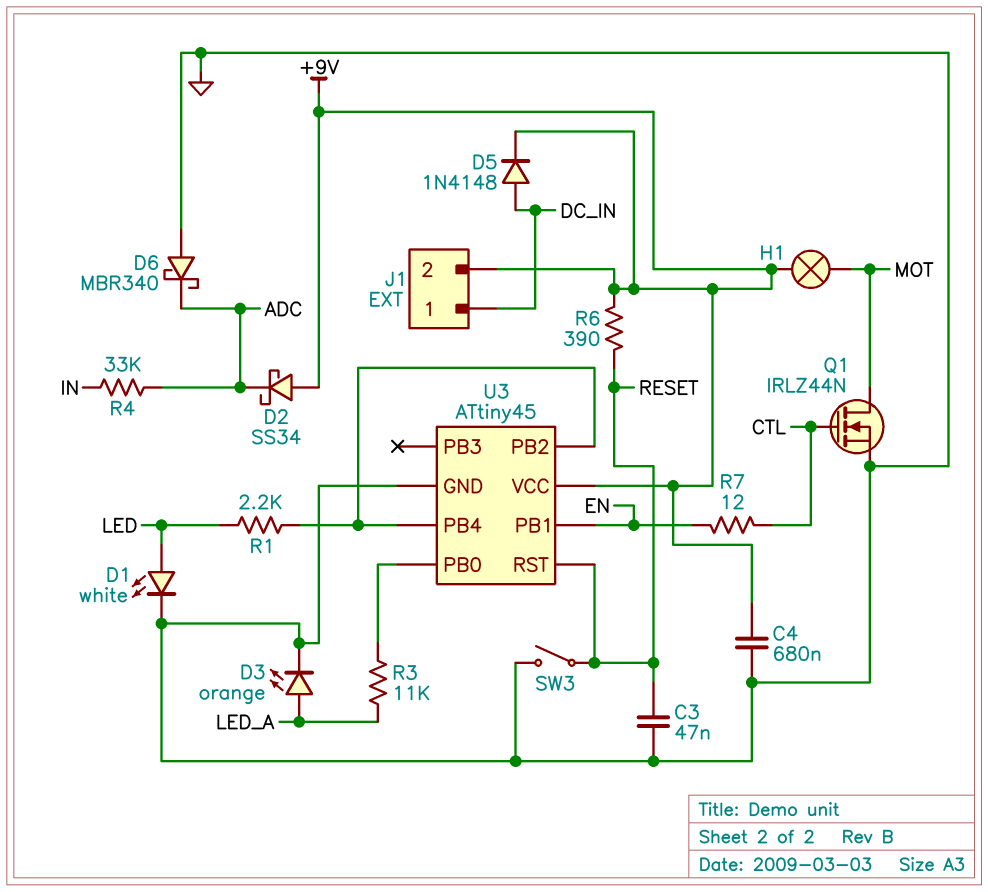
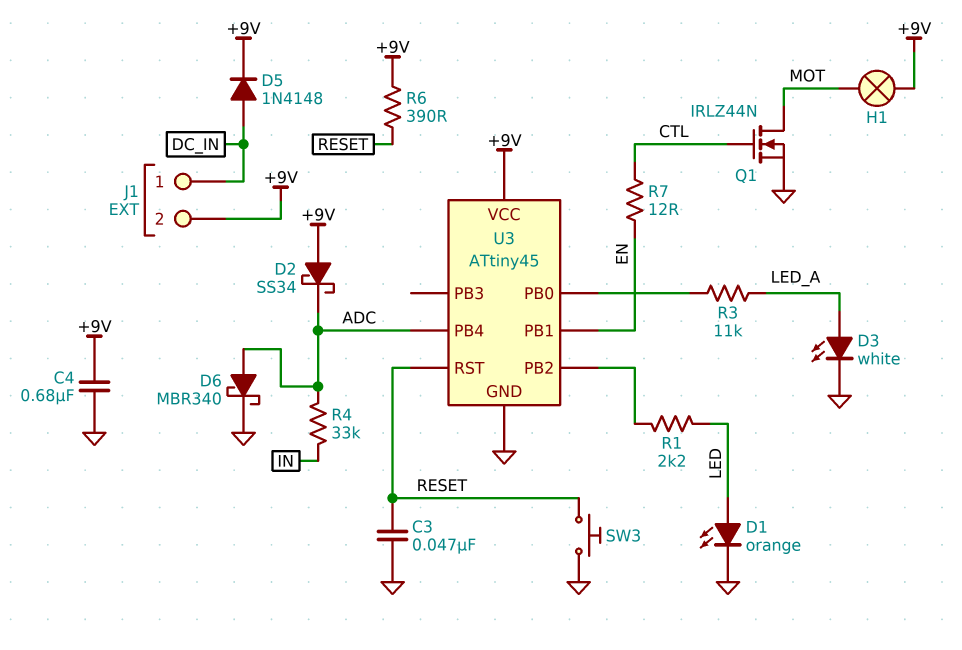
D1: LED white (A LED, K GND) -> LED orange (A LED, K GND)
D3: LED orange (A LED_A, K GND) -> LED white (A LED_A, K GND)
D6: schottky MBR340 (A GND, K ADC) -> schottky MBR340 (A ADC, K GND)
SW3: switch (GND, RESET) -> button (GND, RESET)
U3 pin PB4: U3/PB2 -> ADC

